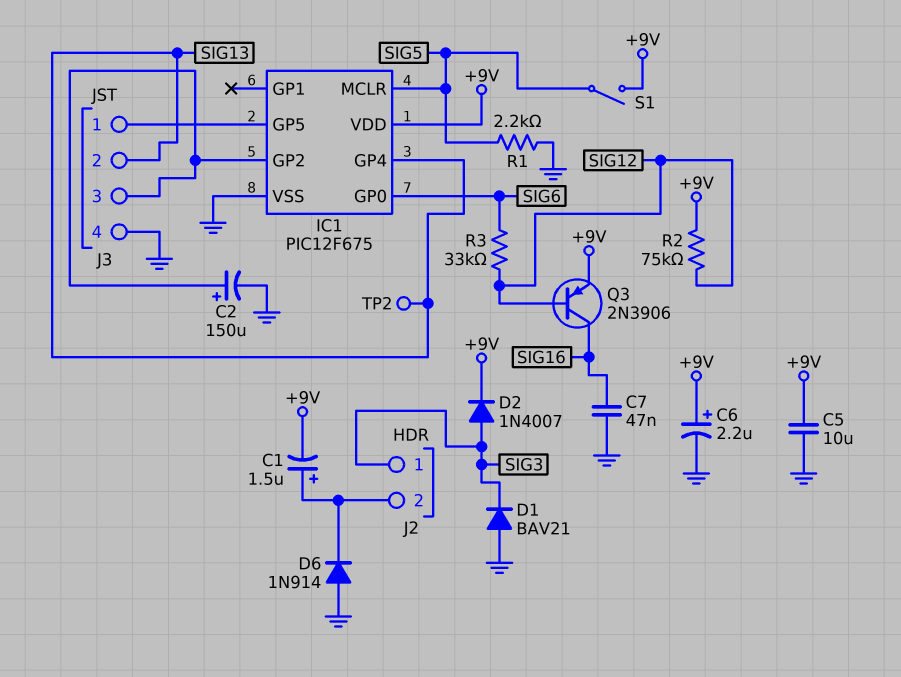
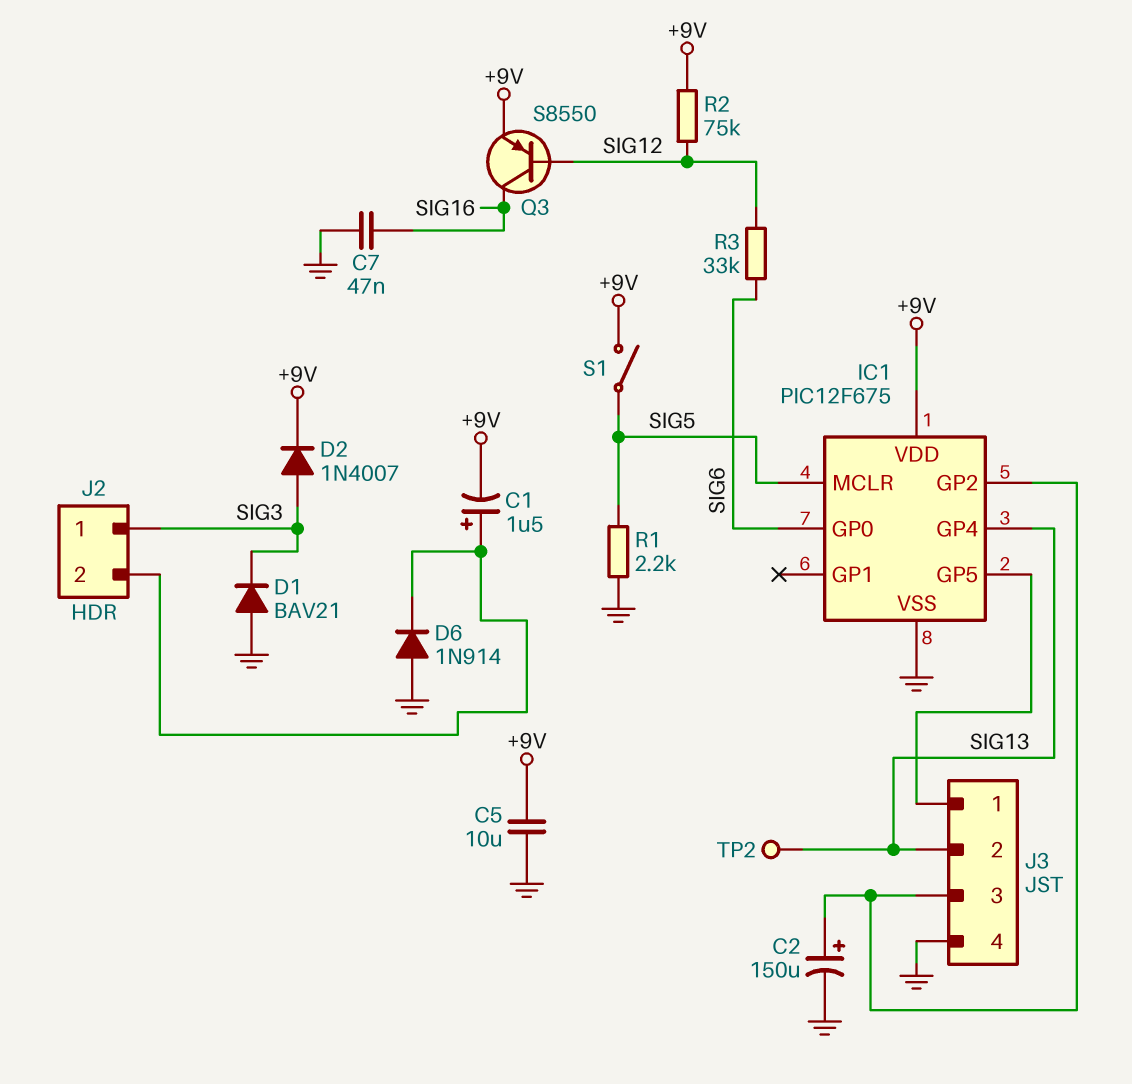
C6: 2.2uF (plus +9V, minus GND) -> none
Q3: PNP 2N3906 (B SIG12, C SIG16, E +9V) -> PNP S8550 (B SIG12, C SIG16, E +9V)

